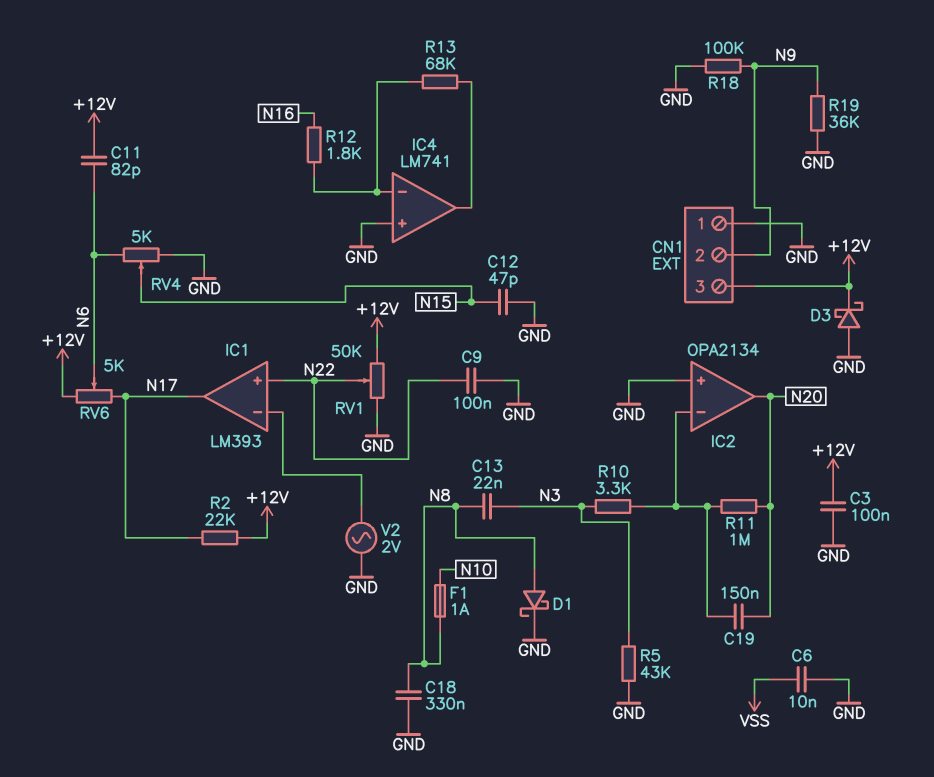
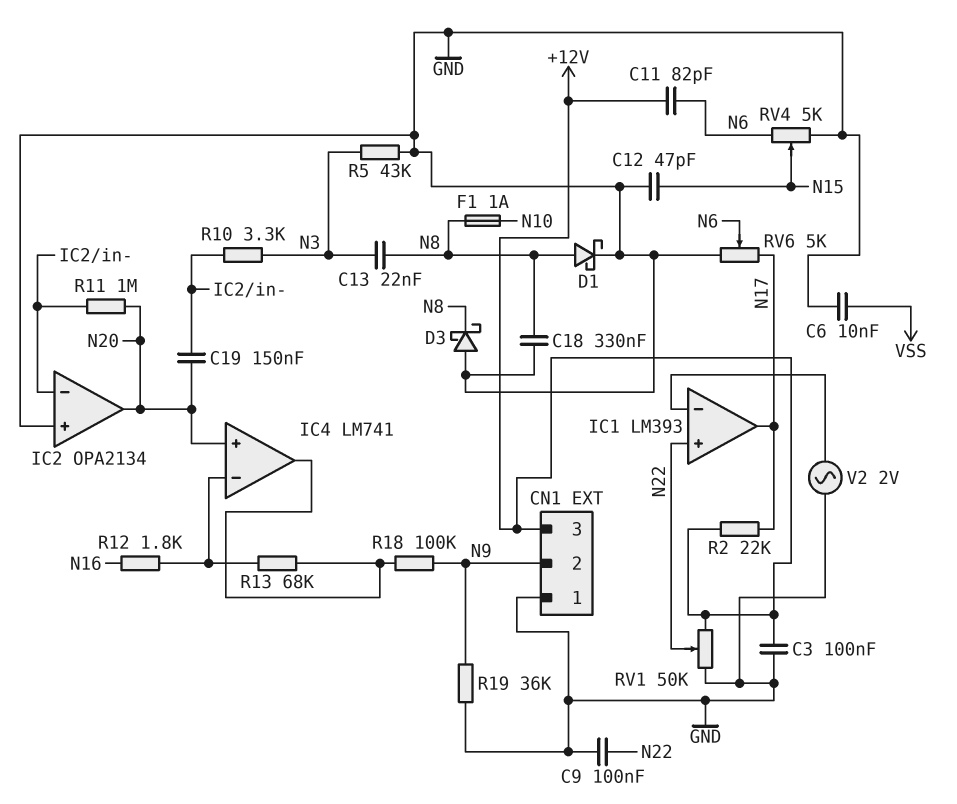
D3: schottky (A GND, K +12V) -> schottky (A GND, K N8)
IC4 pin in+: GND -> N20
R18: 100k (GND, N9) -> 100k (IC4/out, N9)
RV6: 5k (+12V, N17, wiper N6) -> 5k (GND, N17, wiper N6)

